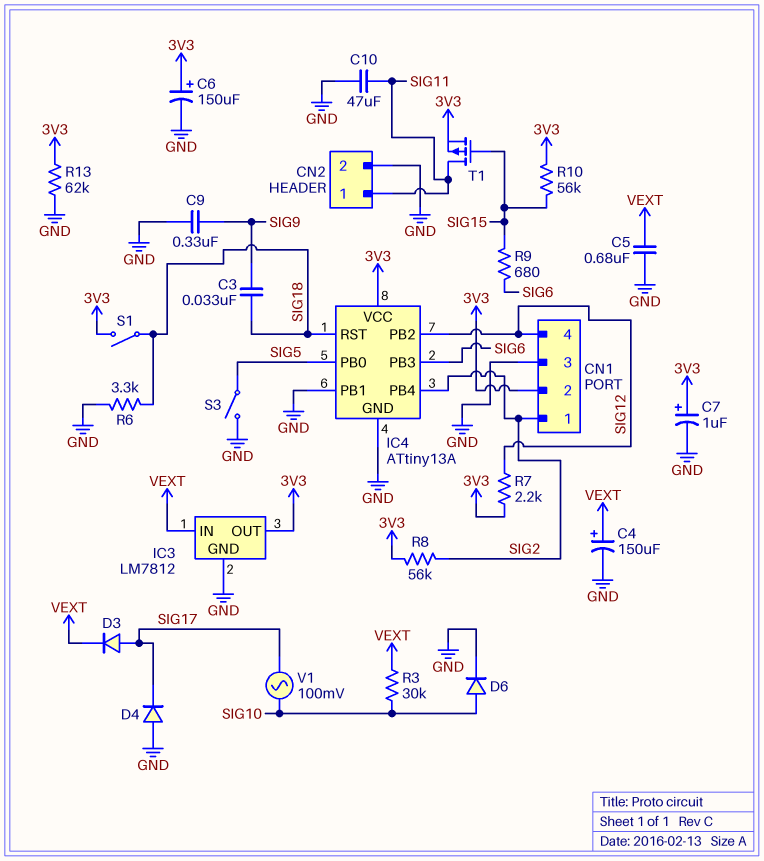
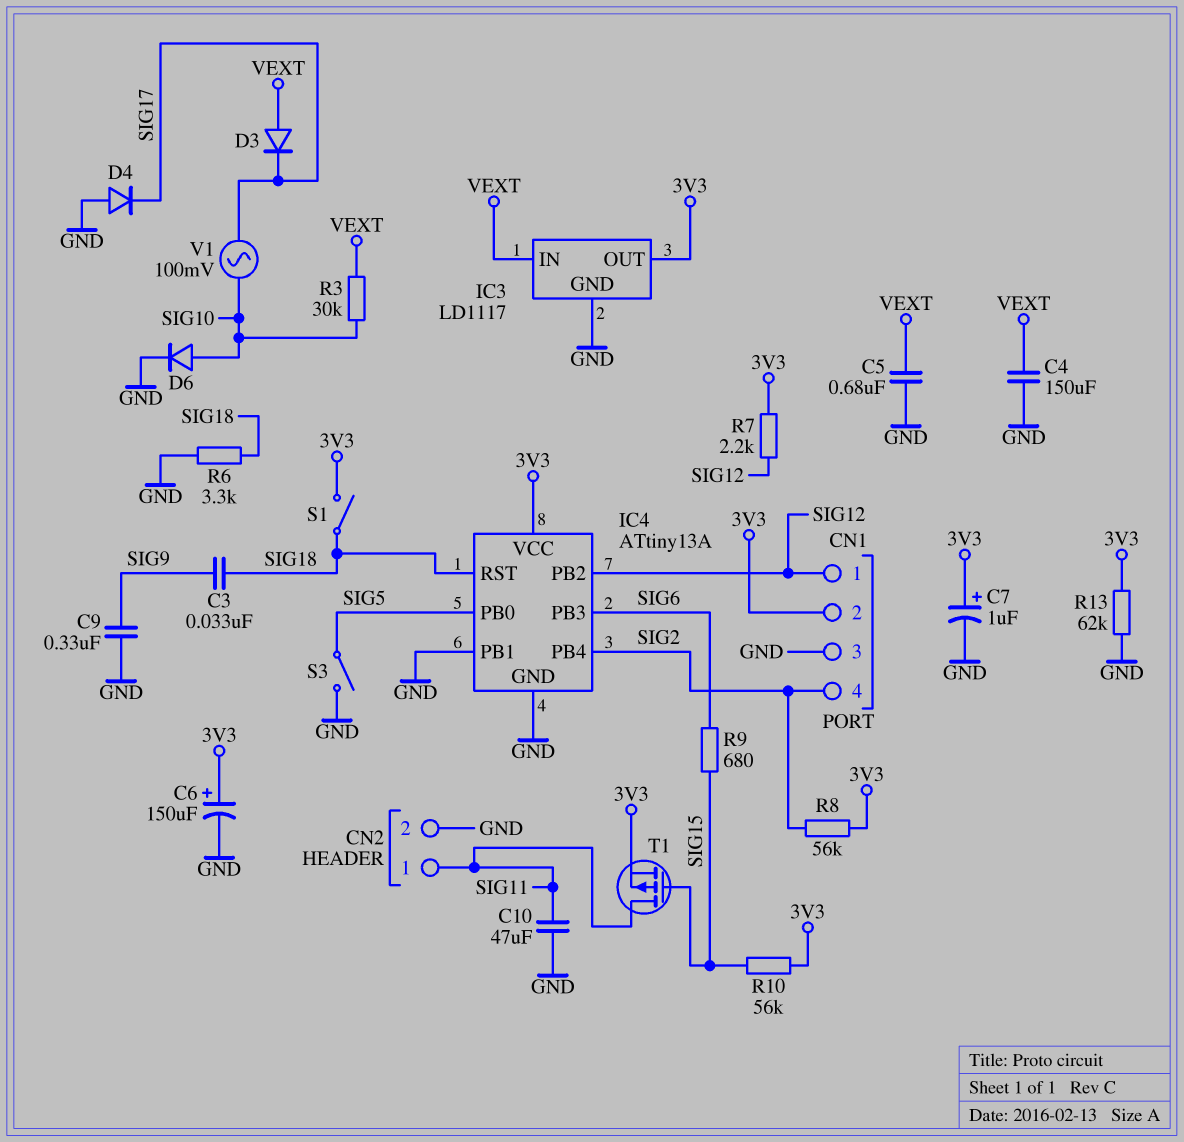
C4: 150uF (plus VEXT, minus GND) -> 150uF (GND, VEXT)
CN1 pin 1: SIG2 -> SIG12
CN1 pin 4: SIG12 -> SIG2
D3: diode (A SIG17, K VEXT) -> diode (A VEXT, K SIG17)
IC3: LM7812 -> LD1117

